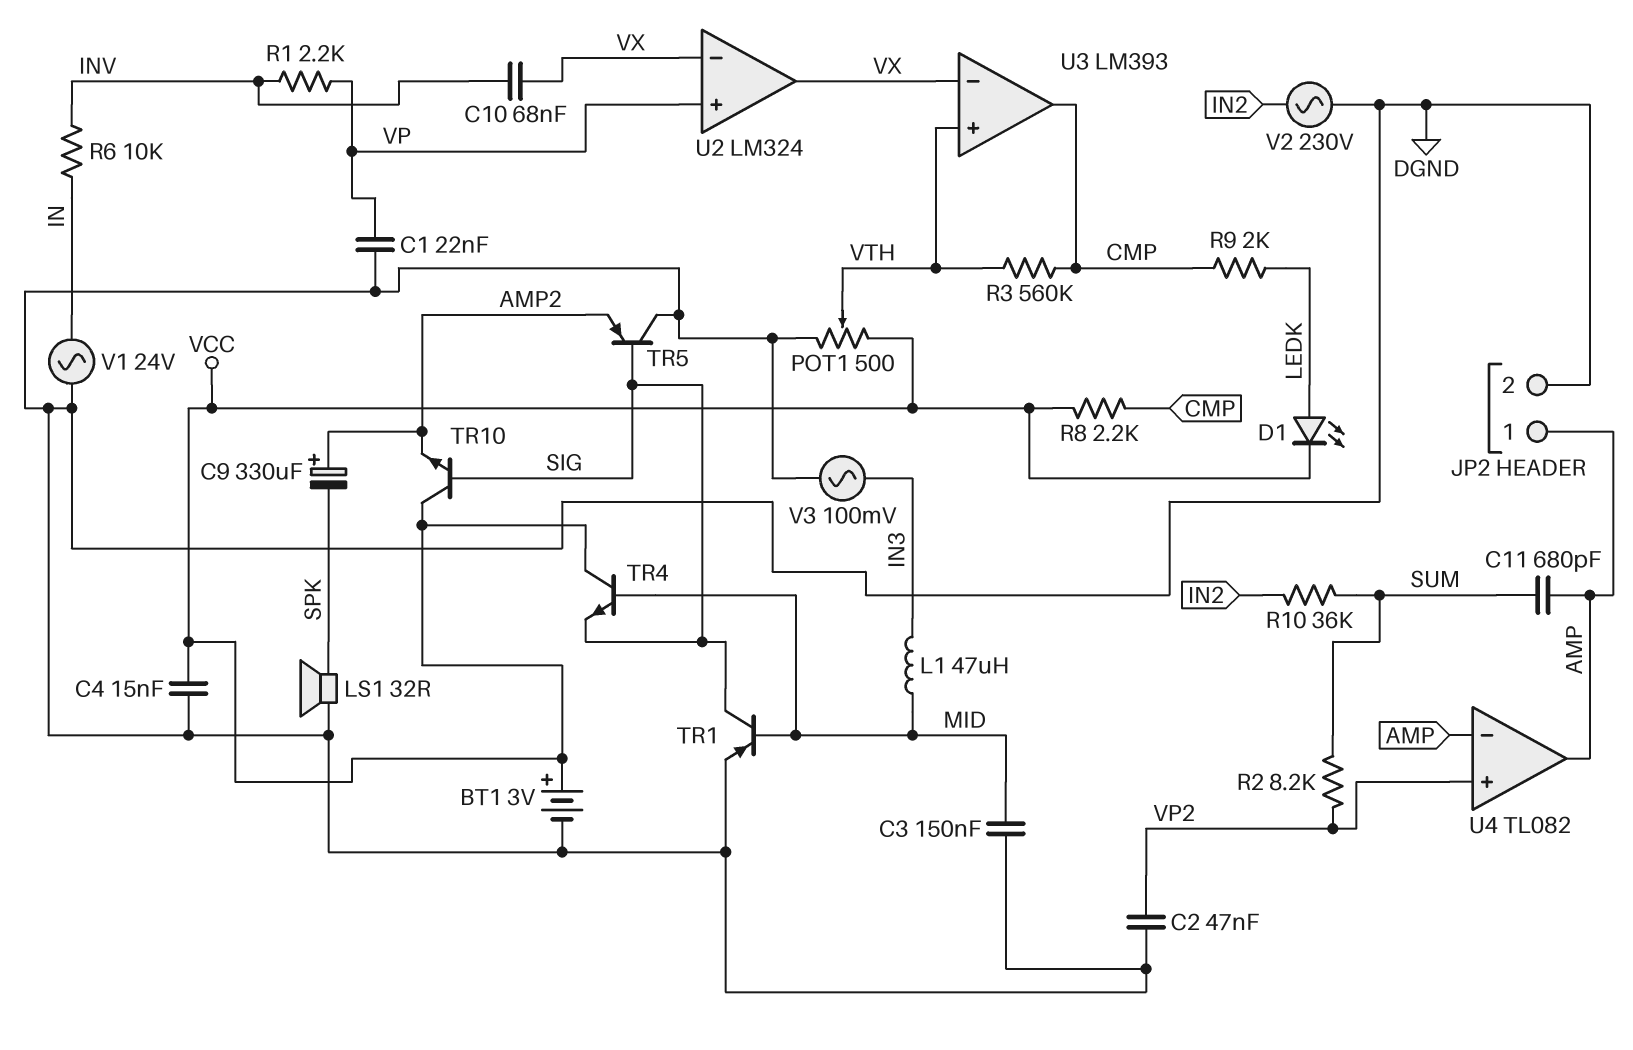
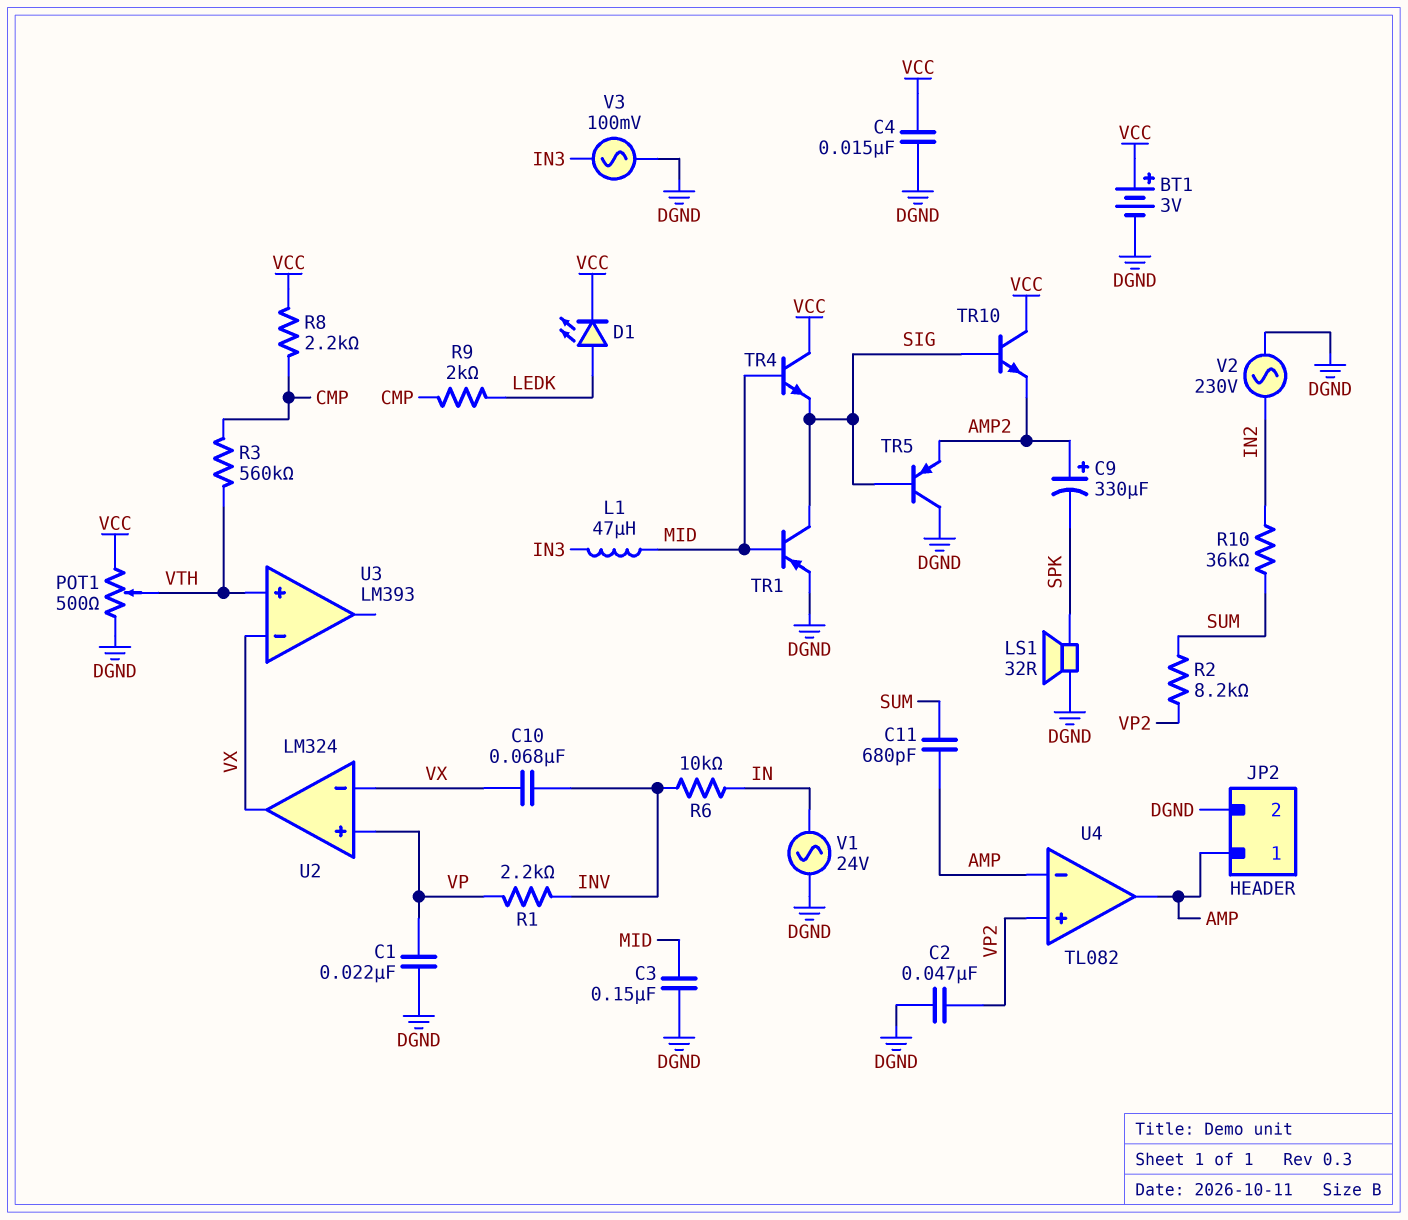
U3 pin out: CMP -> none

